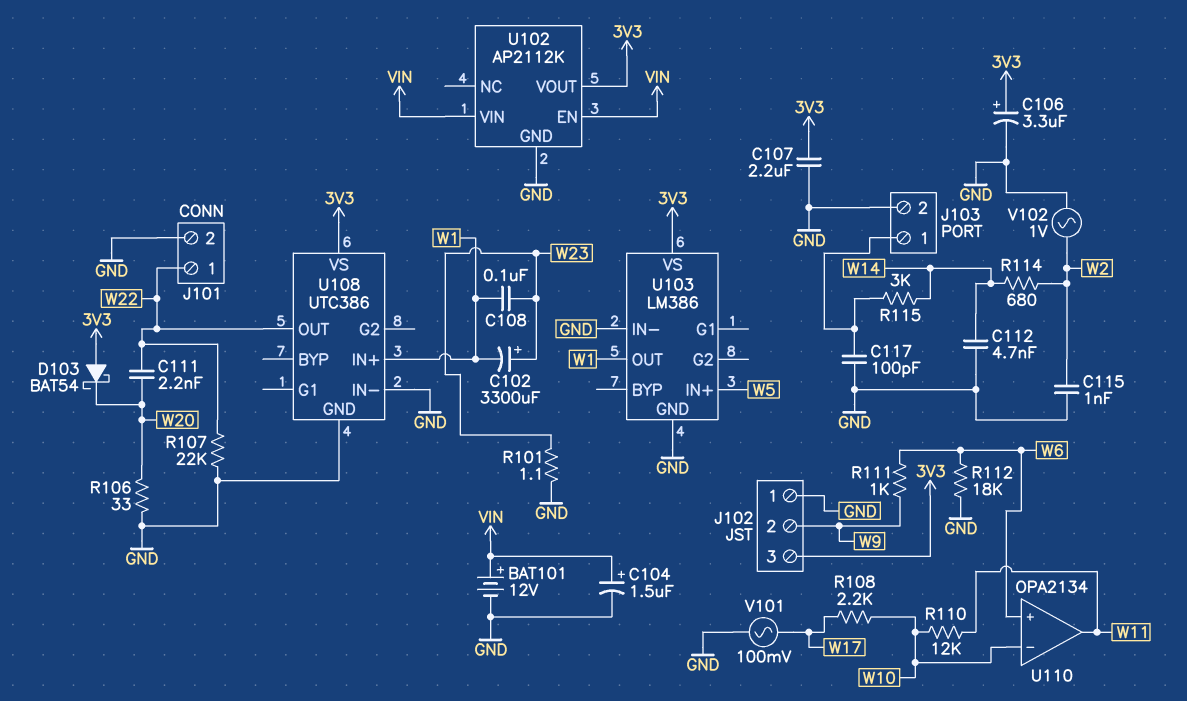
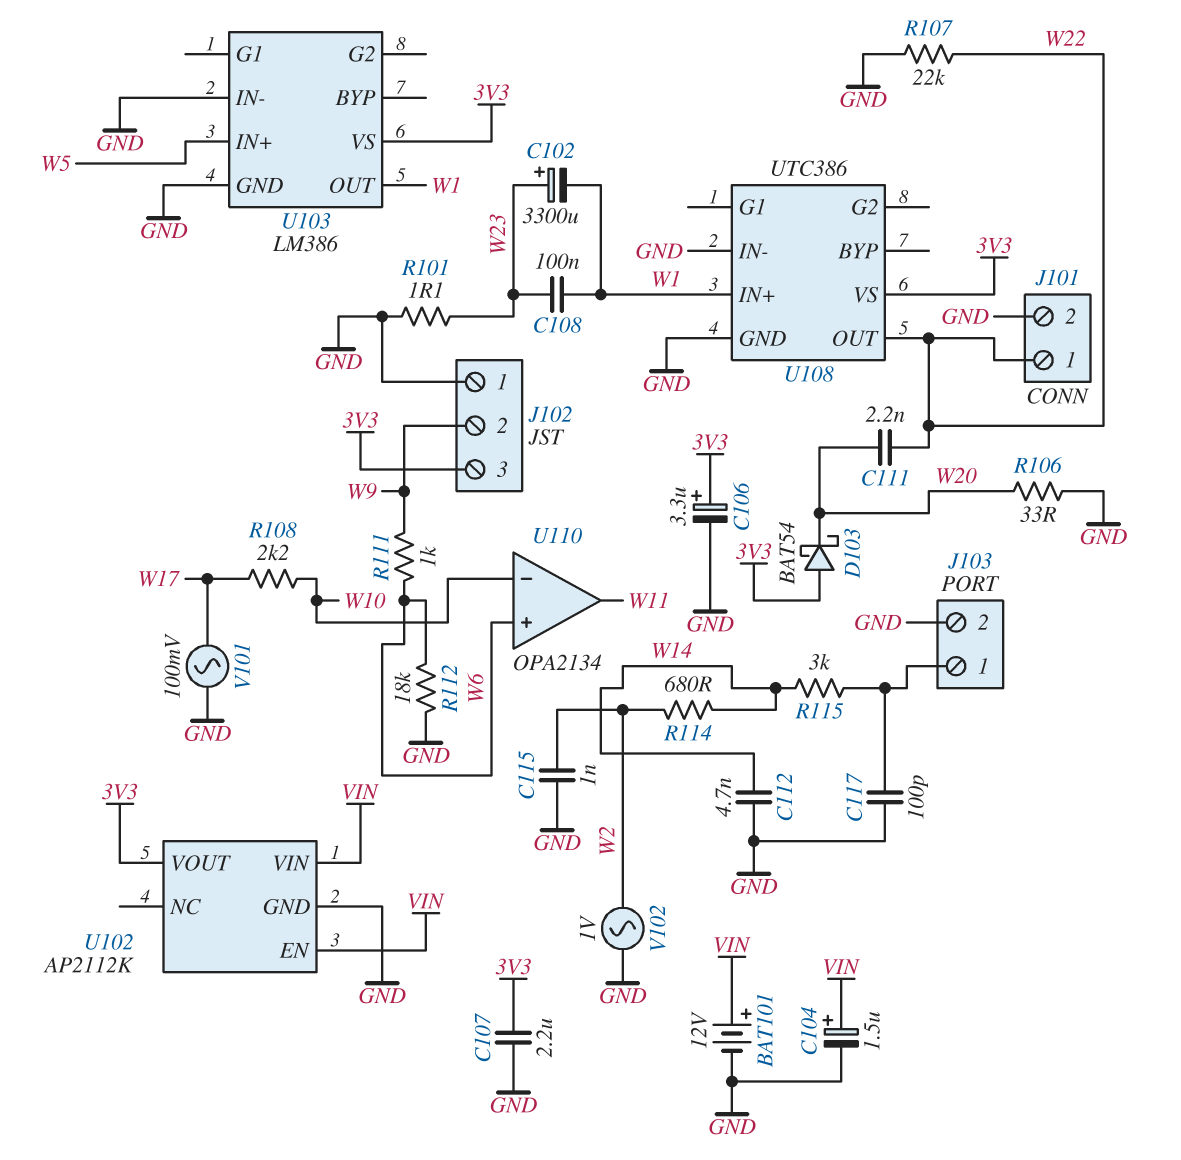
R110: 12k (W10, W11) -> none

